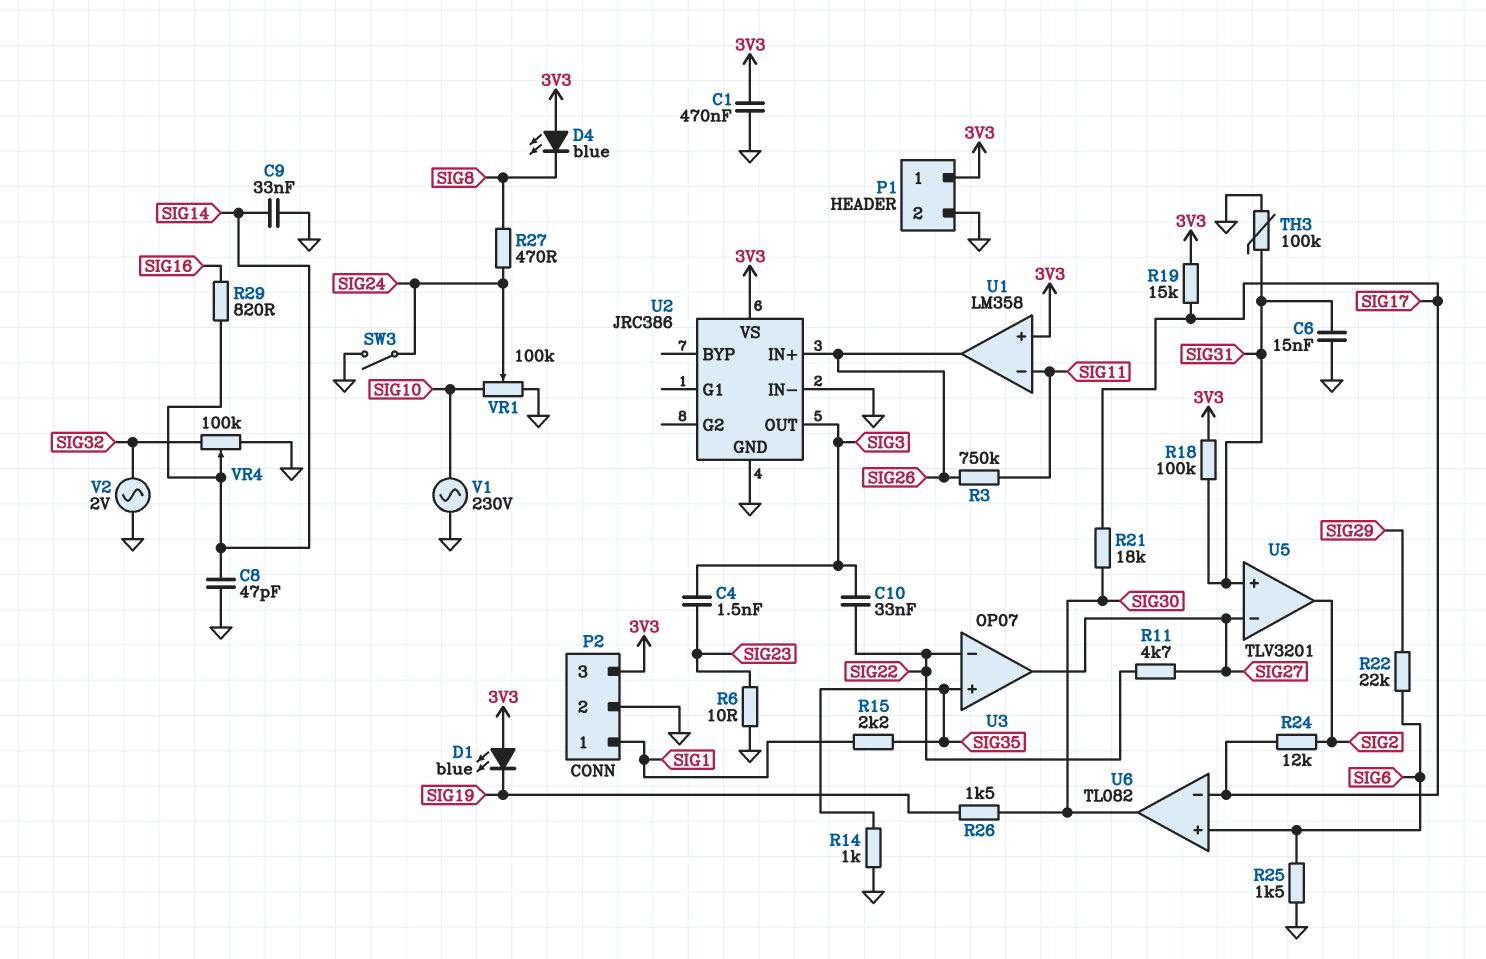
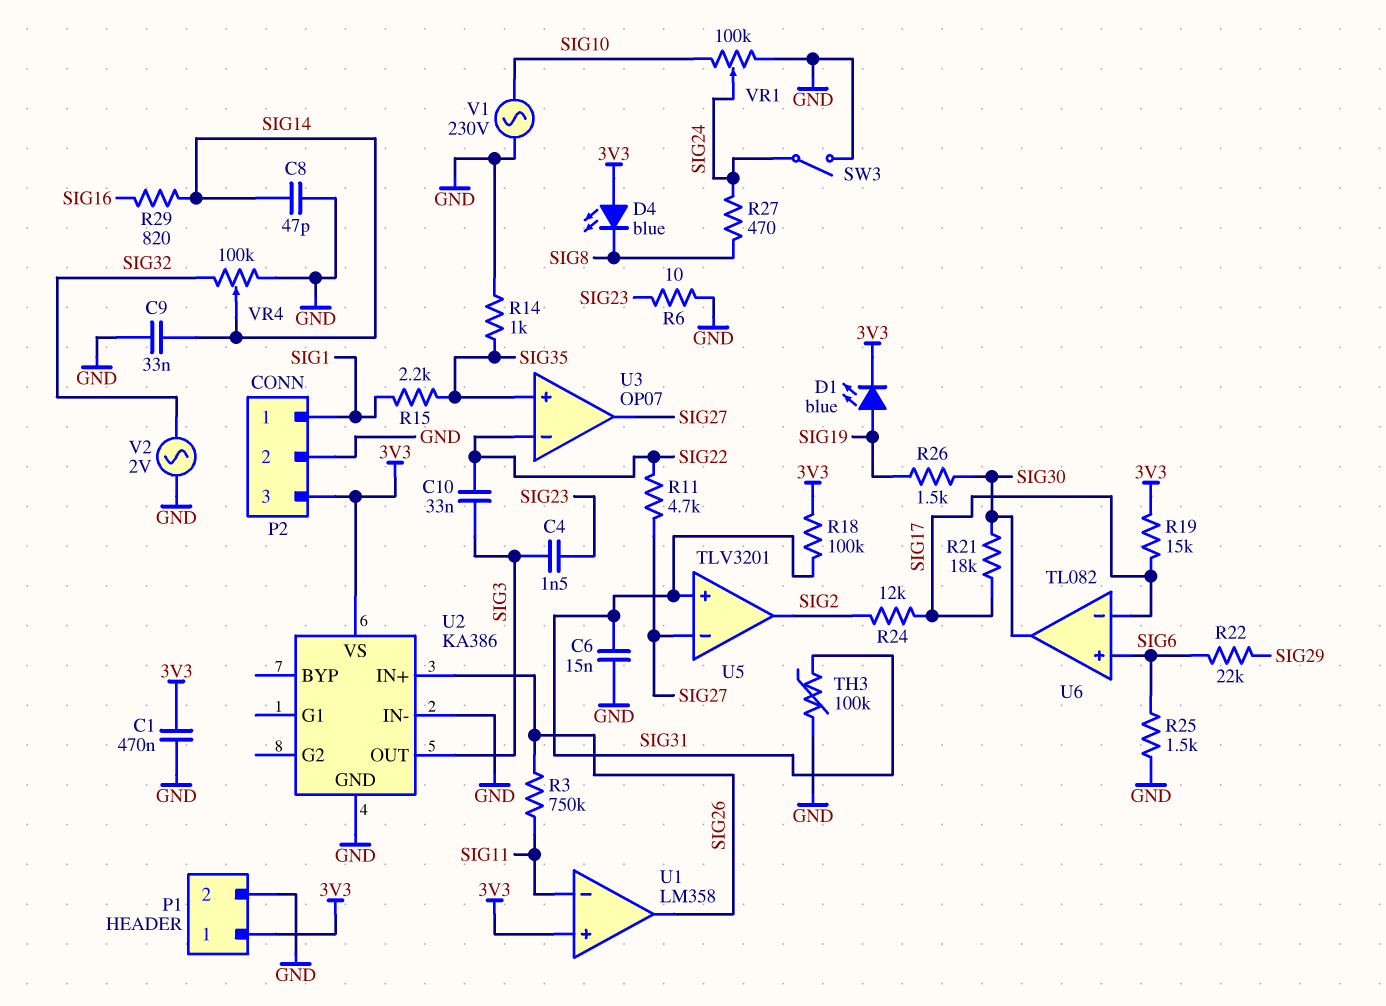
D1: LED blue (A 3V3, K SIG19) -> LED blue (A SIG19, K 3V3)
U2: JRC386 -> KA386

